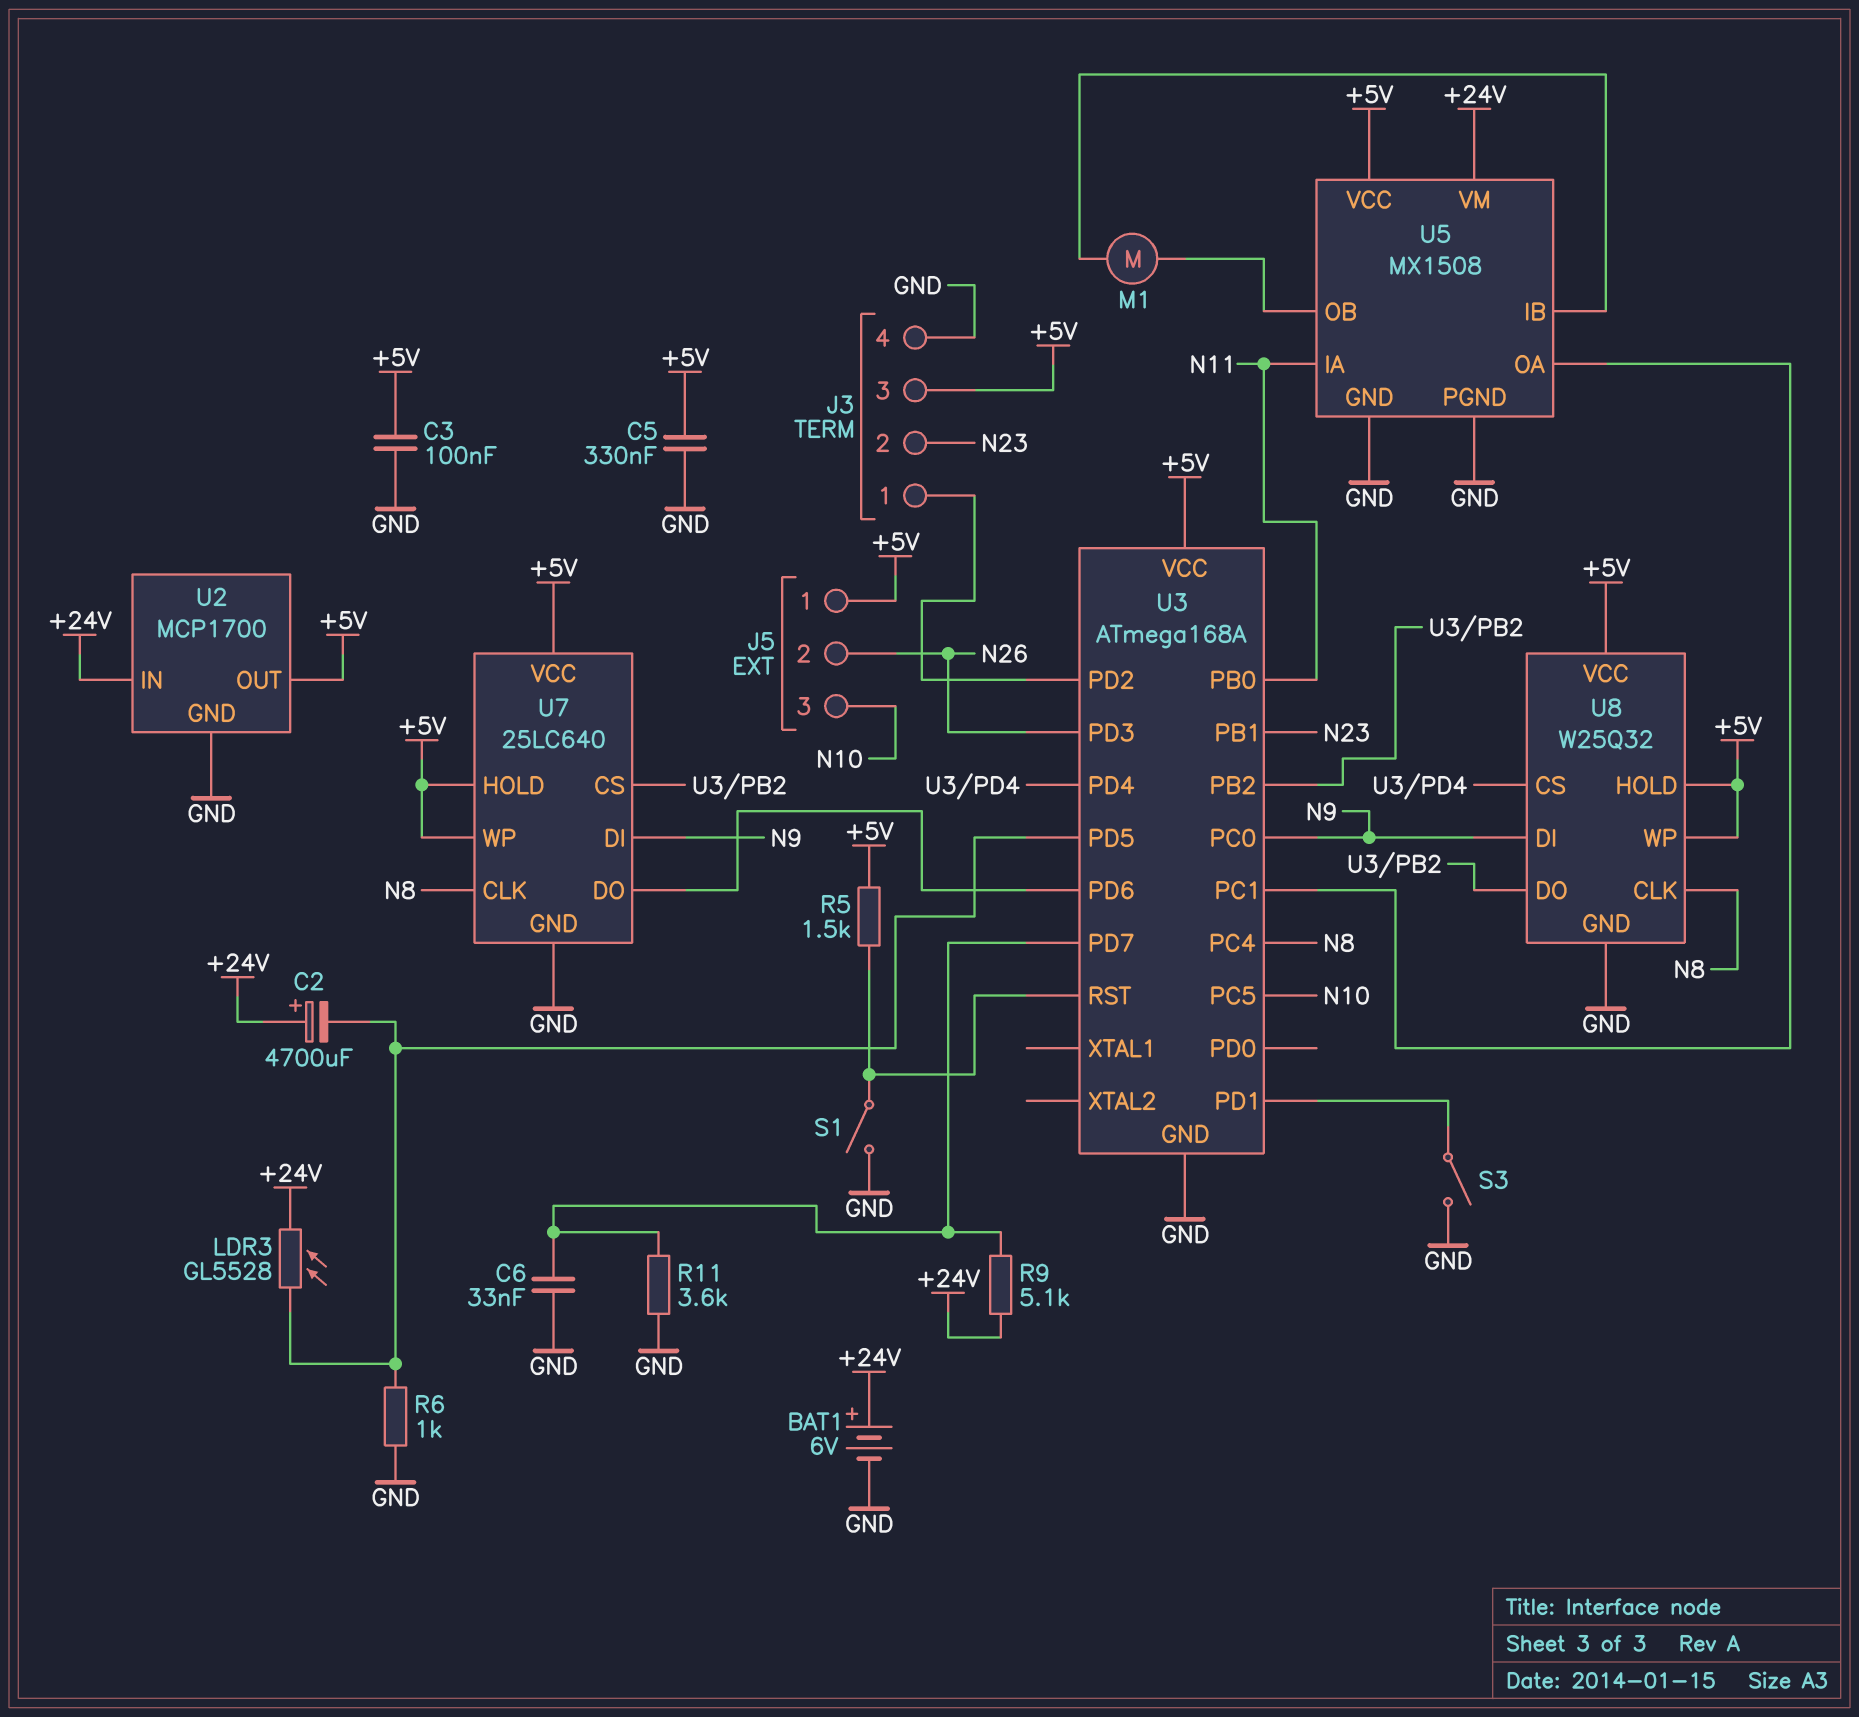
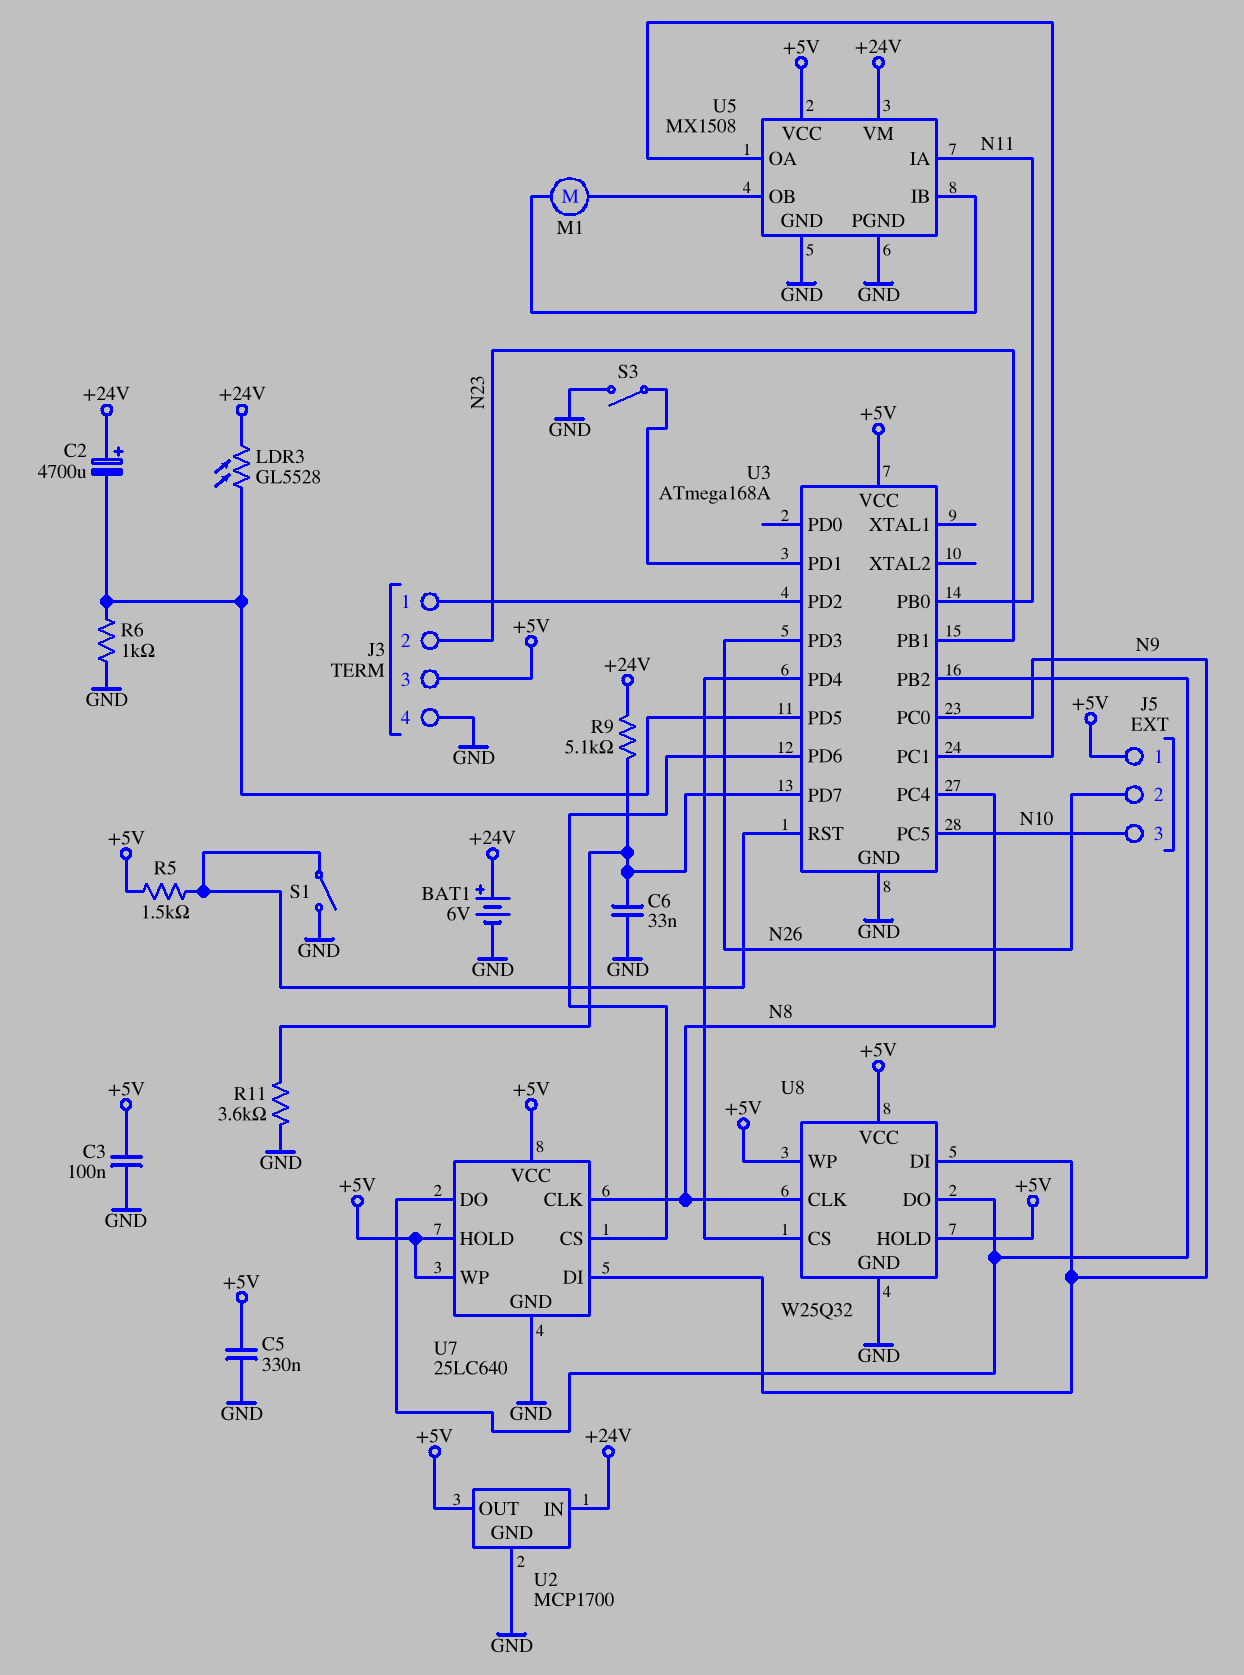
U7 pin CS: U3/PB2 -> U3/PD6
U7 pin DO: U3/PD6 -> U3/PB2

